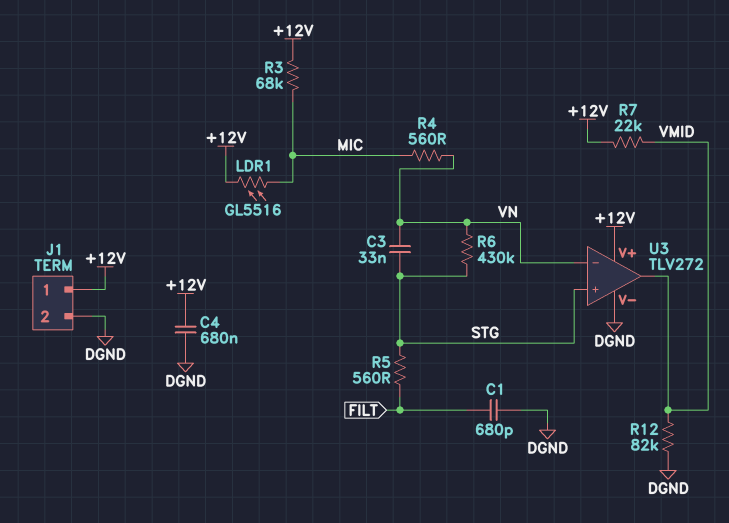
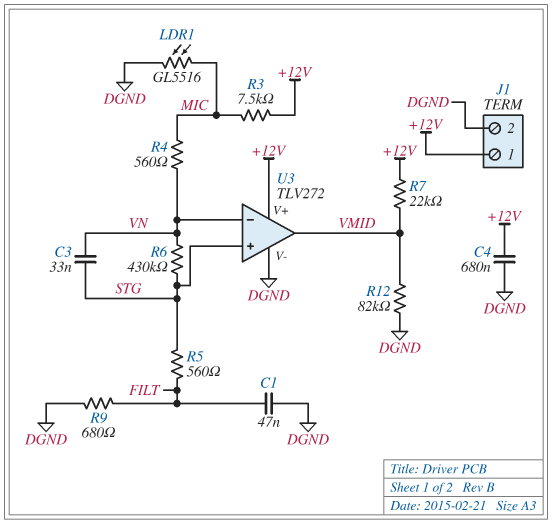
C1: 680pF (DGND, FILT) -> 47nF (DGND, FILT)
LDR1: GL5516 (+12V, MIC) -> GL5516 (DGND, MIC)
R3: 68k (+12V, MIC) -> 7.5k (+12V, MIC)
R9: none -> 680 (DGND, FILT)

